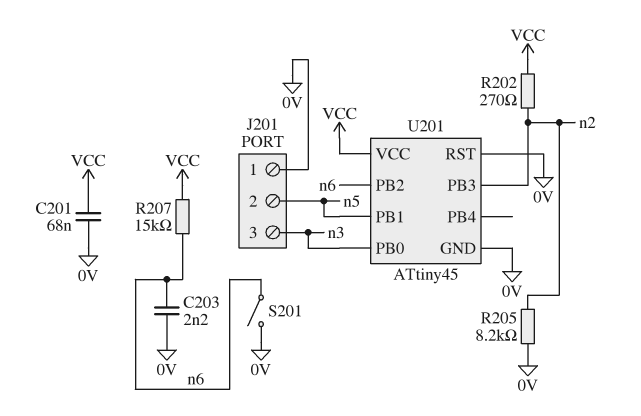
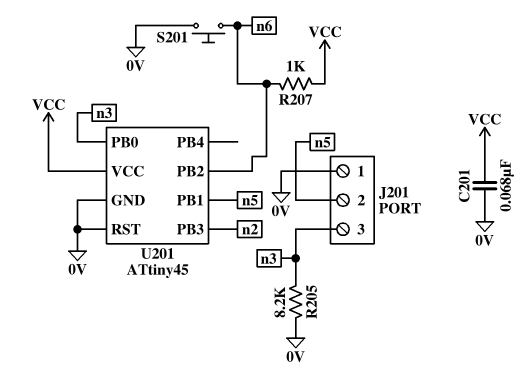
C203: 2.2nF (0V, n6) -> none
R202: 270 (VCC, n2) -> none
R205: 8.2k (0V, n2) -> 8.2k (0V, n3)
R207: 15k (VCC, n6) -> 1k (VCC, n6)
S201: switch (0V, n6) -> button (0V, n6)

